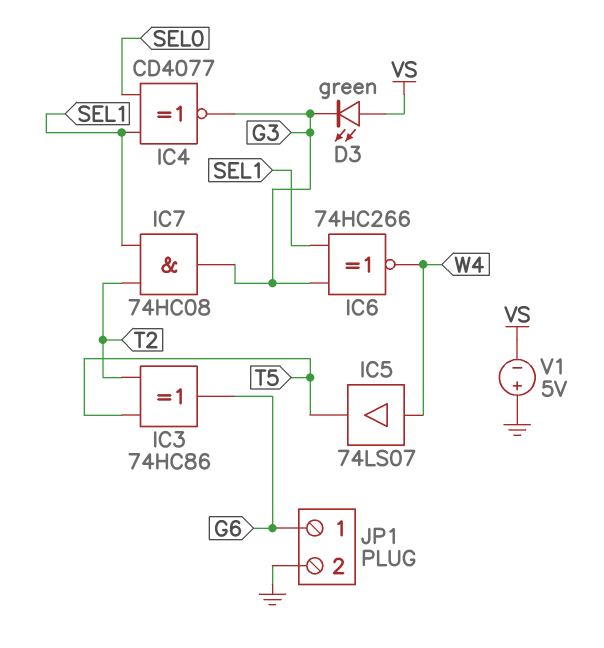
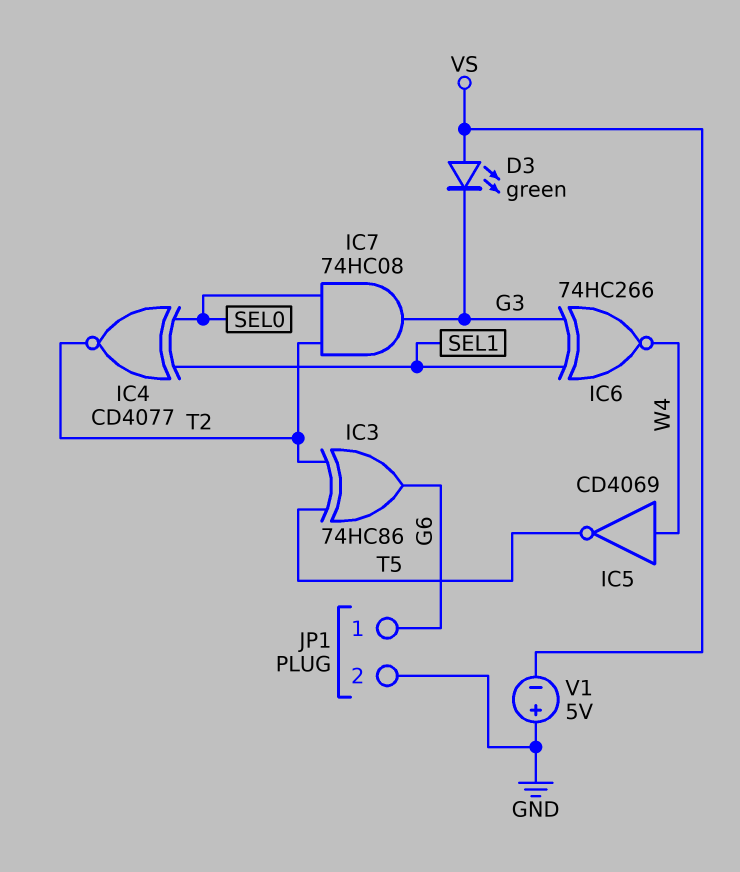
IC4: XNOR CD4077 (in SEL0, in SEL1, out G3) -> XNOR CD4077 (in SEL0, in SEL1, out T2)
IC5: buffer 74LS07 (in W4, out T5) -> NOT CD4069 (in W4, out T5)
IC7: AND 74HC08 (in SEL1, in T2, out G3) -> AND 74HC08 (in SEL0, in T2, out G3)

